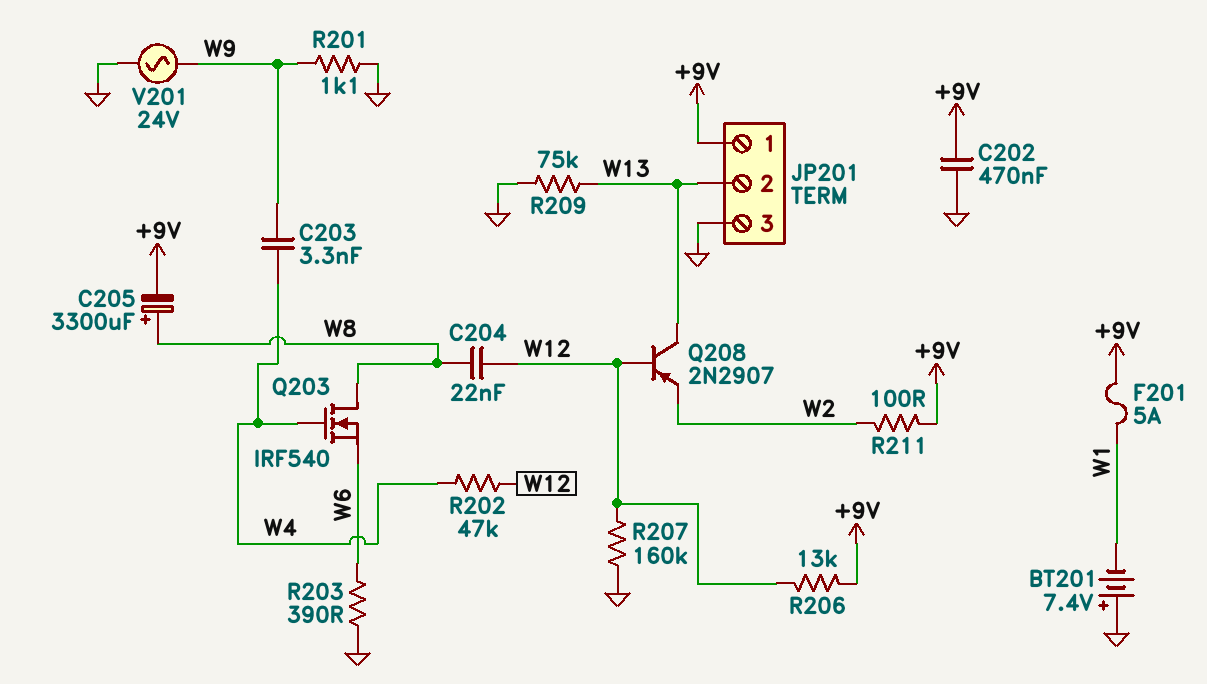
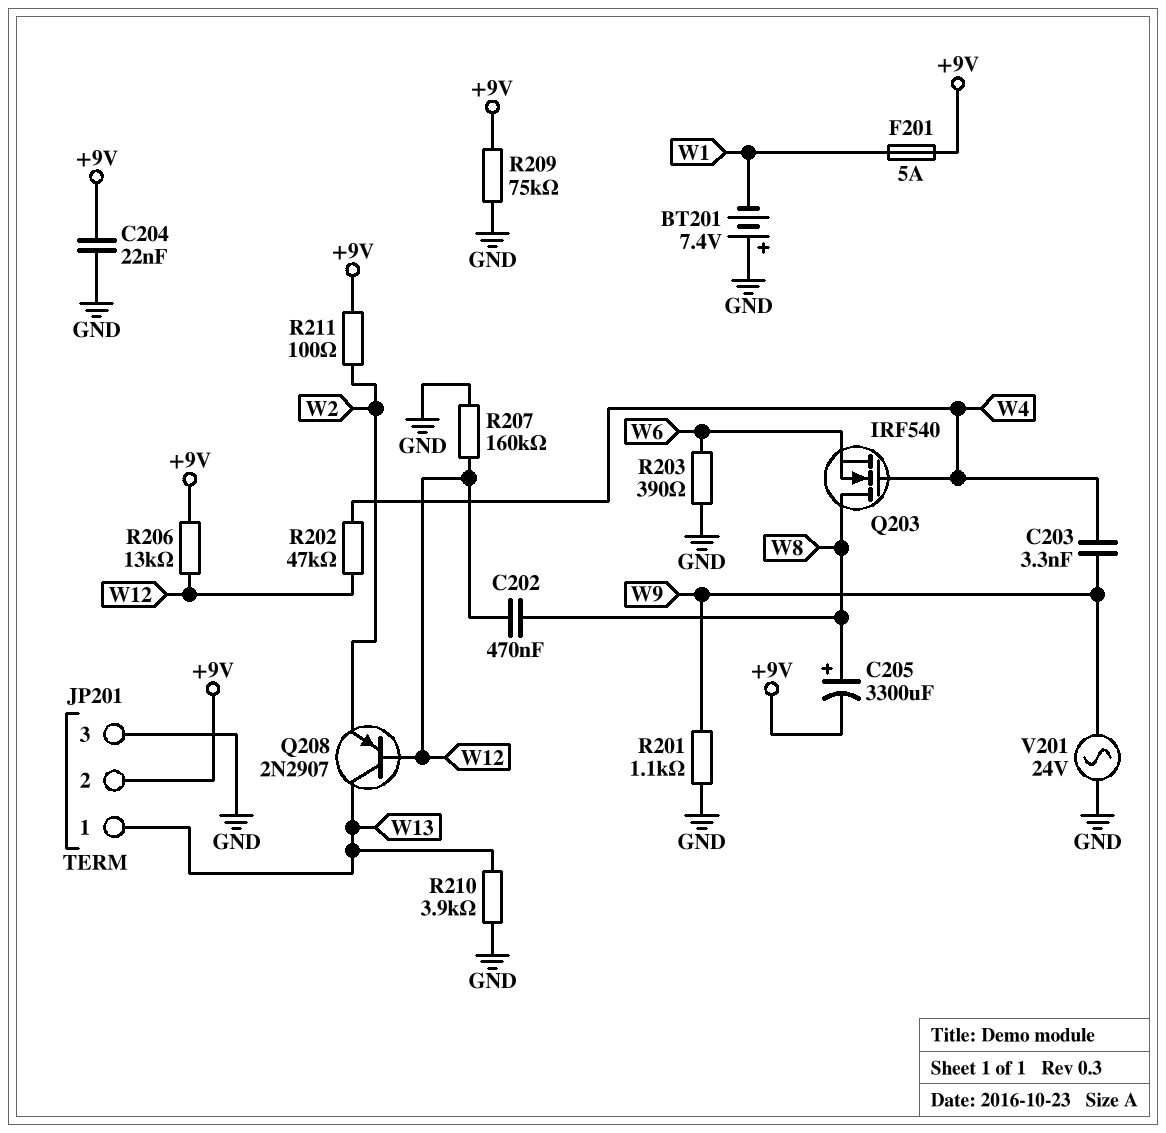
C202: 470nF (+9V, GND) -> 470nF (W8, W12)
C204: 22nF (W8, W12) -> 22nF (+9V, GND)
JP201 pin 1: +9V -> W13
JP201 pin 2: W13 -> +9V
R209: 75k (GND, W13) -> 75k (+9V, GND)
R210: none -> 3.9k (GND, W13)

